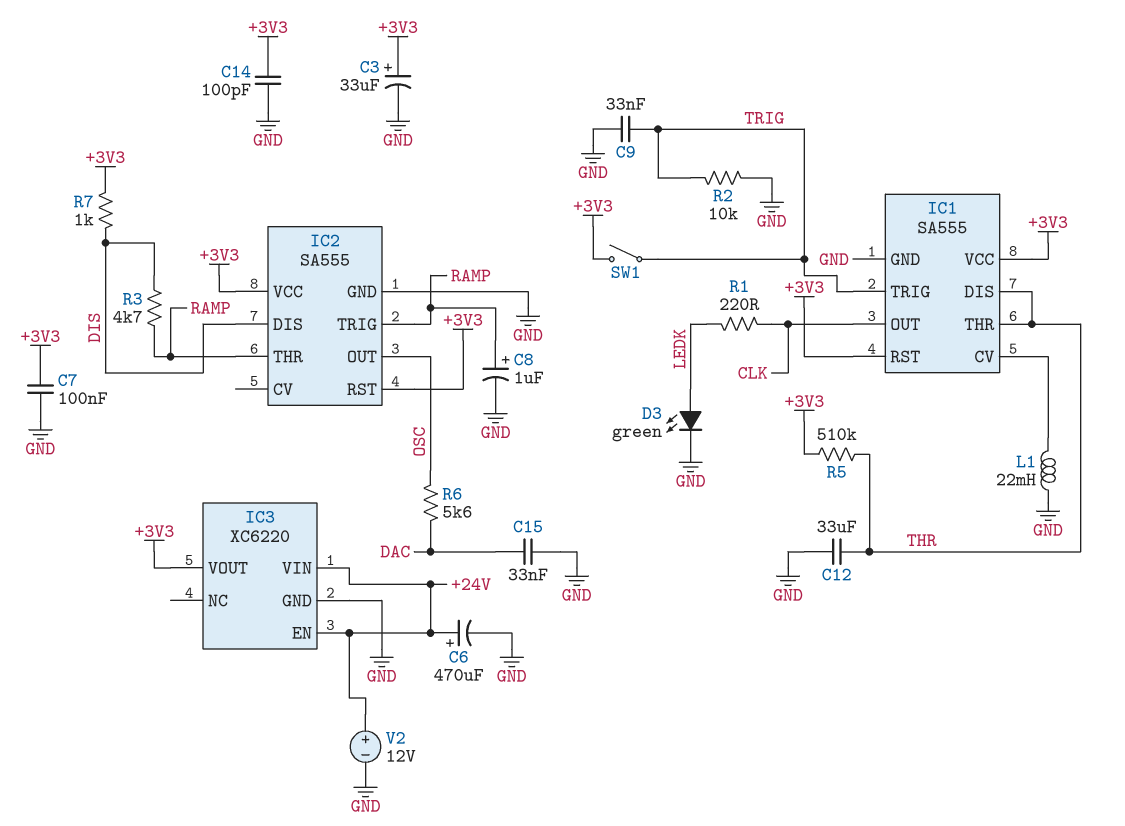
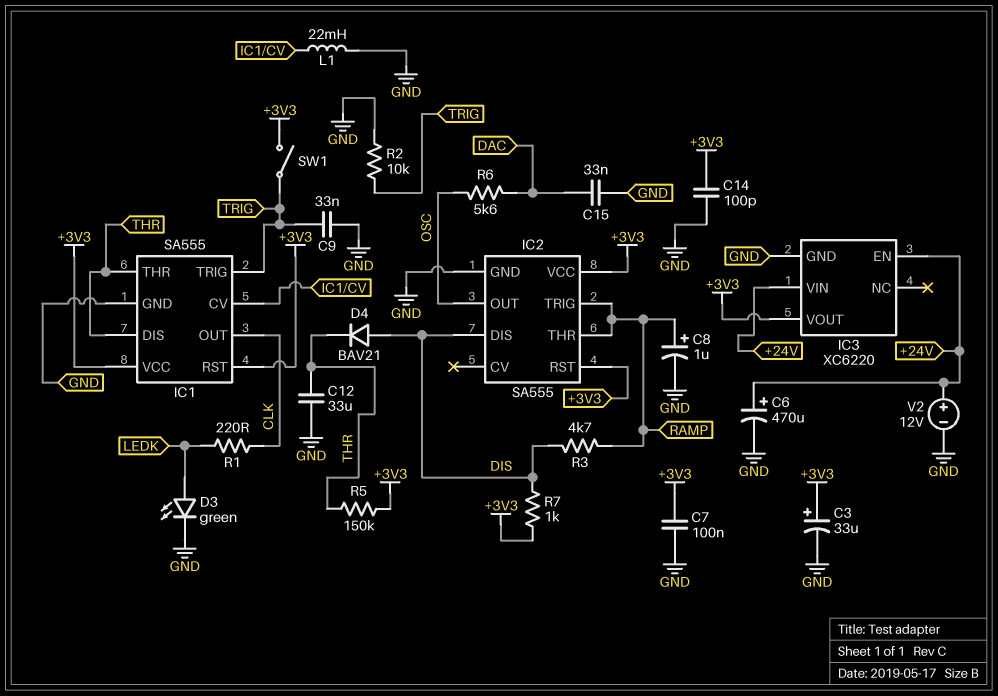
D4: none -> diode BAV21 (A DIS, K THR)
R5: 510k (+3V3, THR) -> 150k (+3V3, THR)

